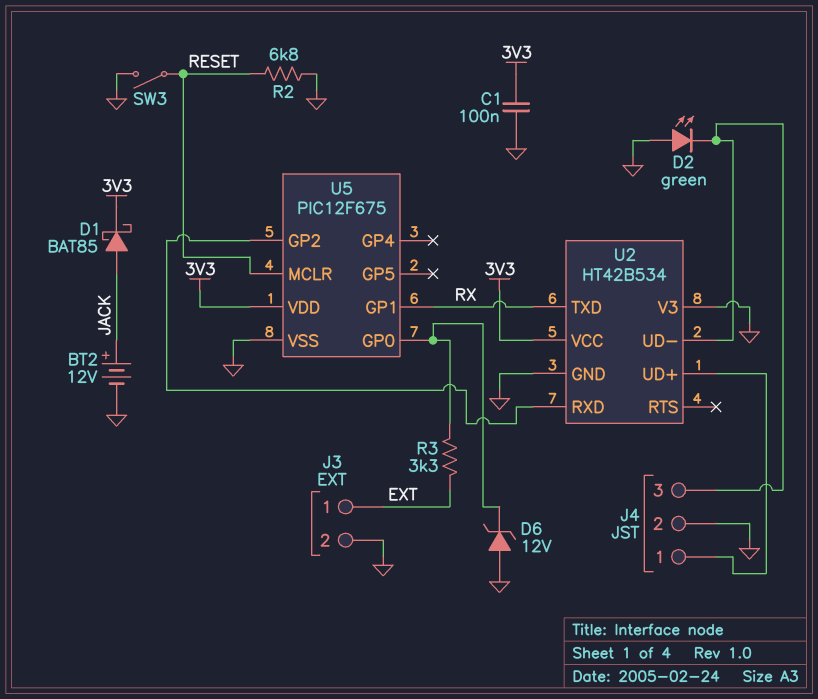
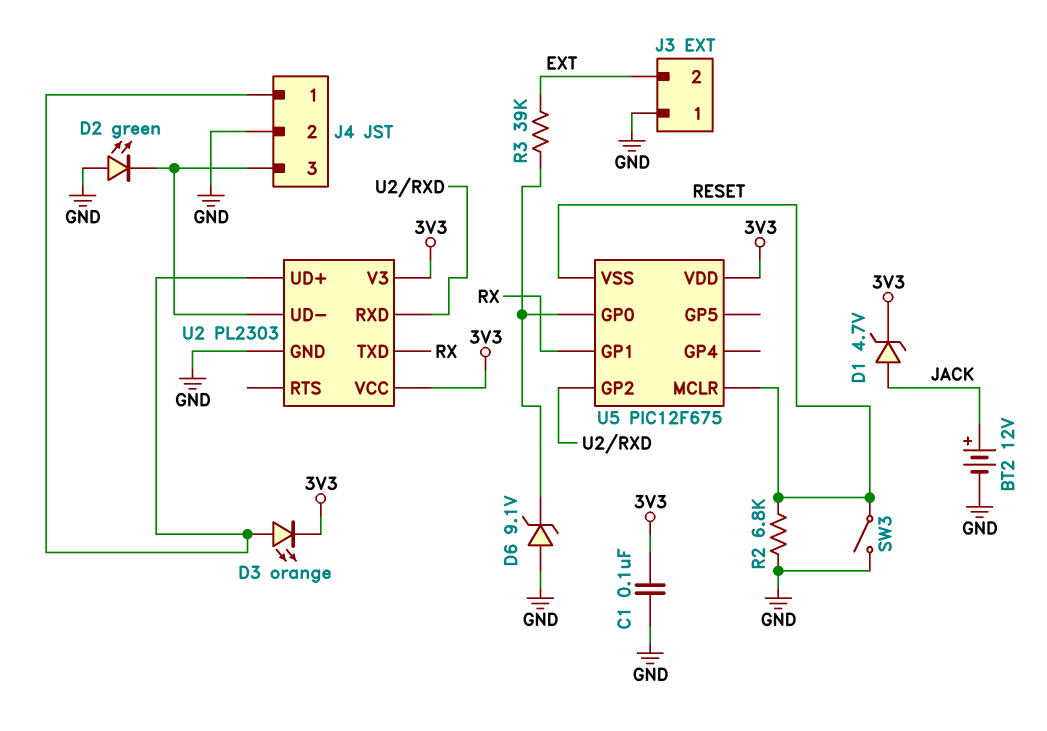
D1: schottky BAT85 (A JACK, K 3V3) -> zener 4.7V (A JACK, K 3V3)
D3: none -> LED orange (A J4/1, K 3V3)
D6: zener 12V (A GND, K U5/GP0) -> zener 9.1V (A GND, K U5/GP0)
J3 pin 1: EXT -> GND
J3 pin 2: GND -> EXT
R3: 3.3k (EXT, U5/GP0) -> 39k (EXT, U5/GP0)
U2: HT42B534 -> PL2303
U2 pin V3: GND -> 3V3
U5 pin VSS: GND -> RESET

